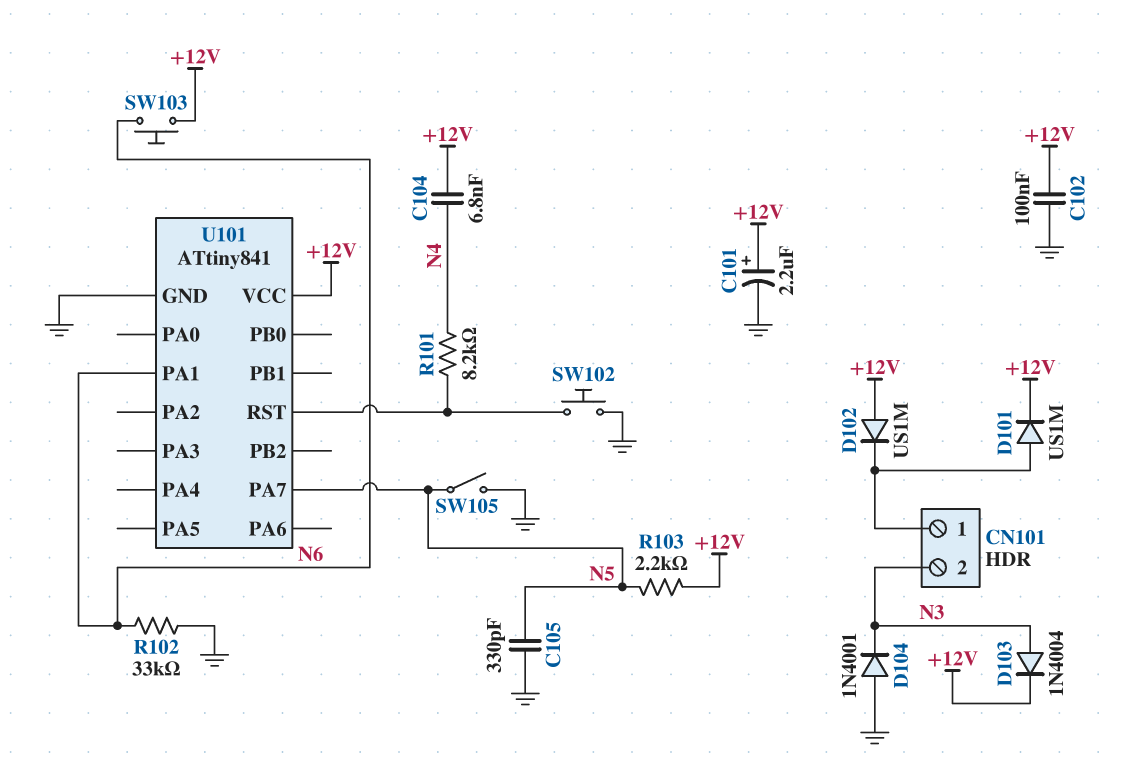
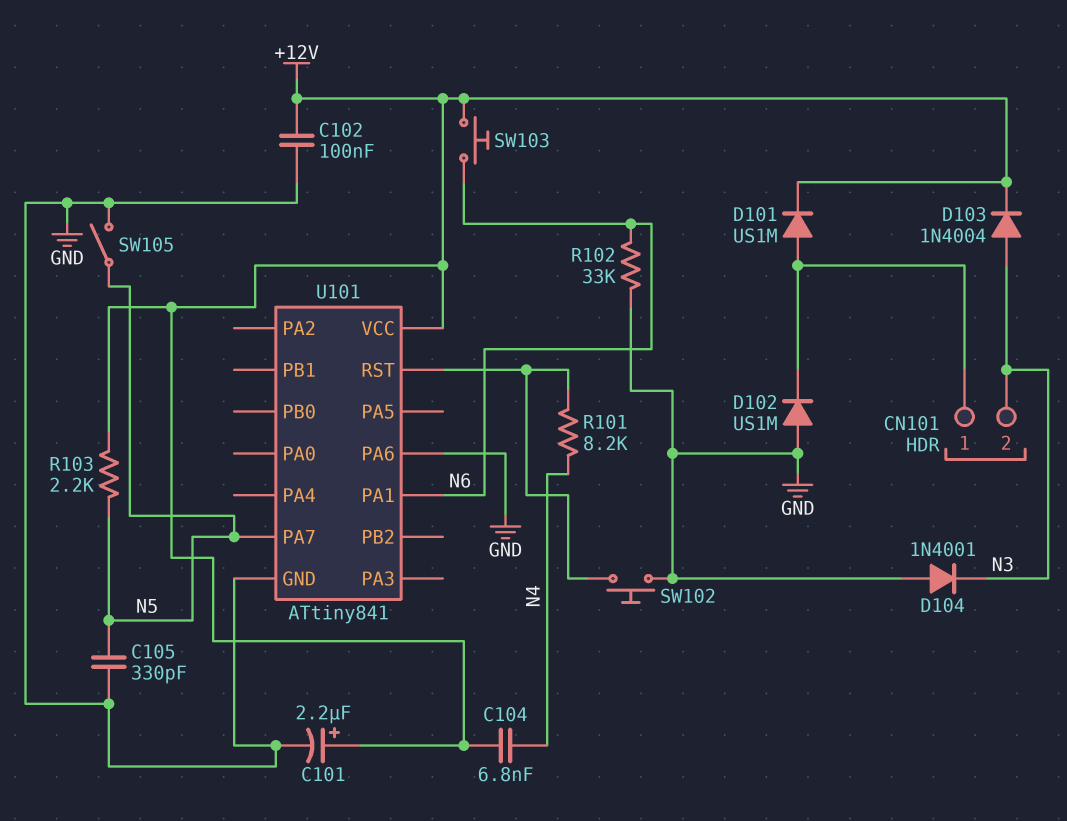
D102: diode US1M (A +12V, K CN101/1) -> diode US1M (A GND, K CN101/1)
U101 pin PA6: none -> GND

